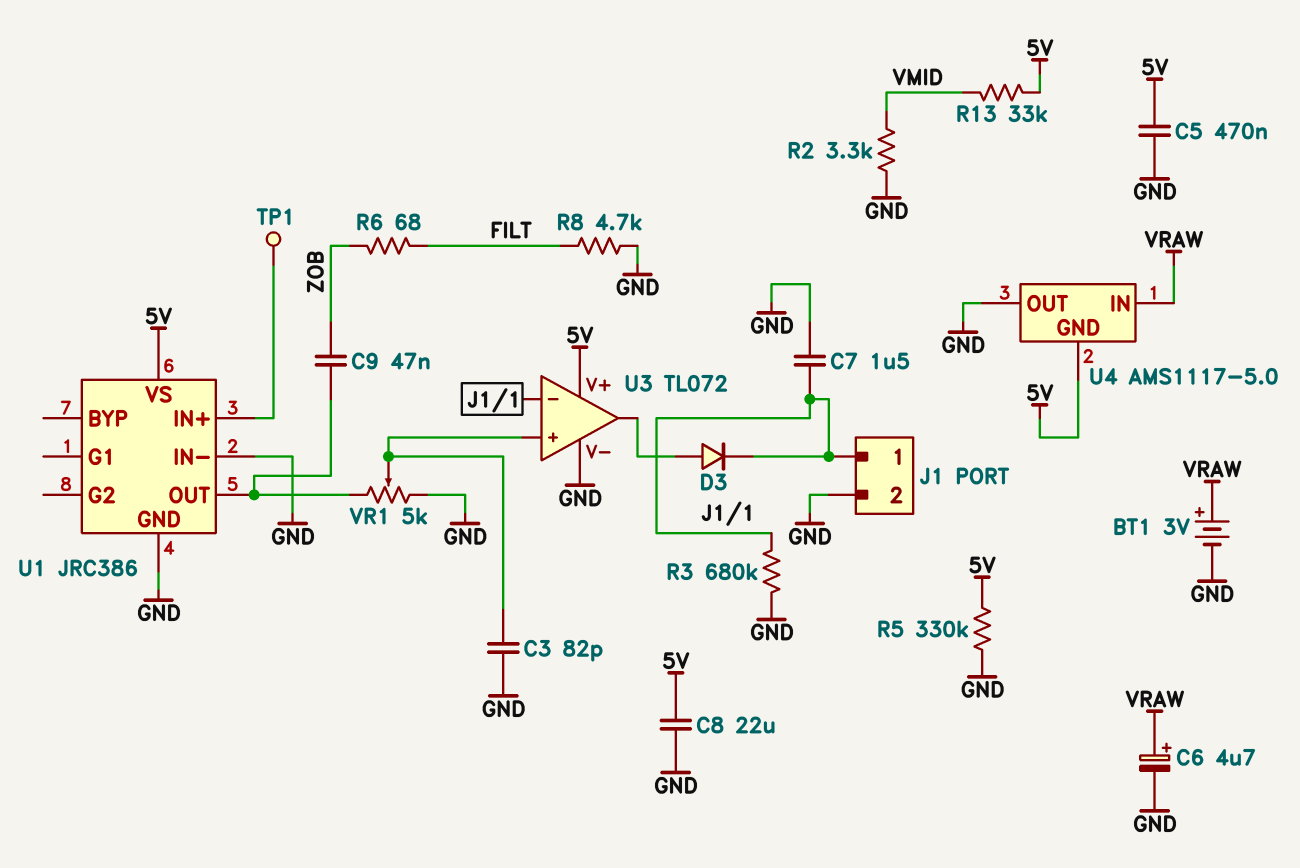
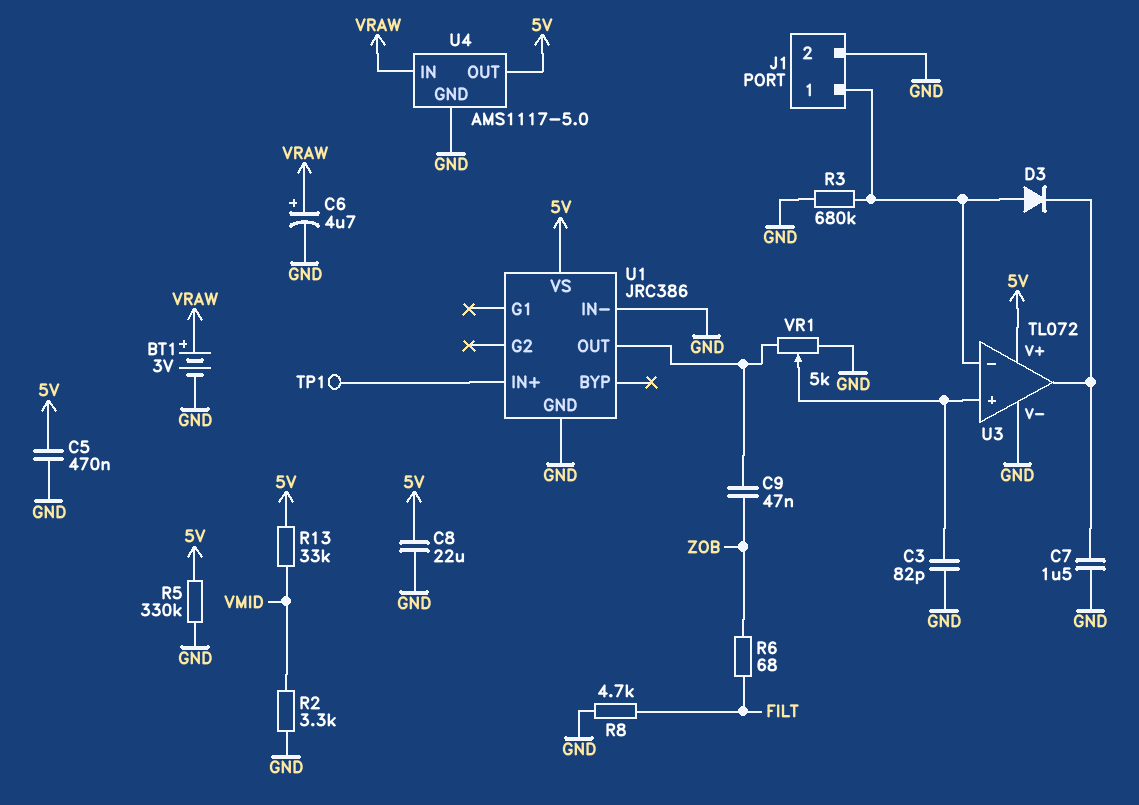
C7: 1.5uF (GND, J1/1) -> 1.5uF (GND, U3/out)
D3: diode (A U3/out, K J1/1) -> diode (A J1/1, K U3/out)
U4 pin GND: 5V -> GND
U4 pin OUT: GND -> 5V

